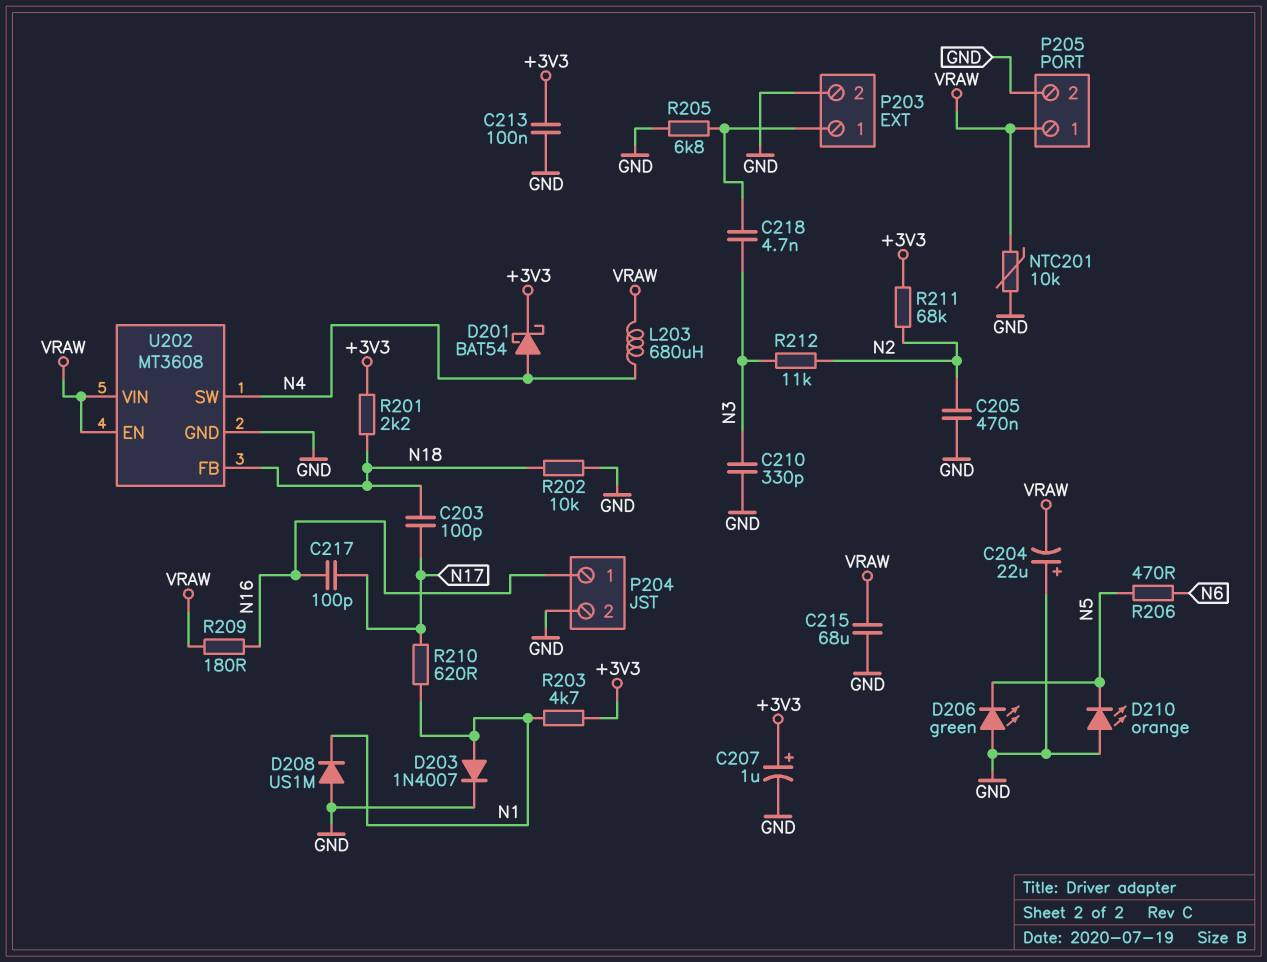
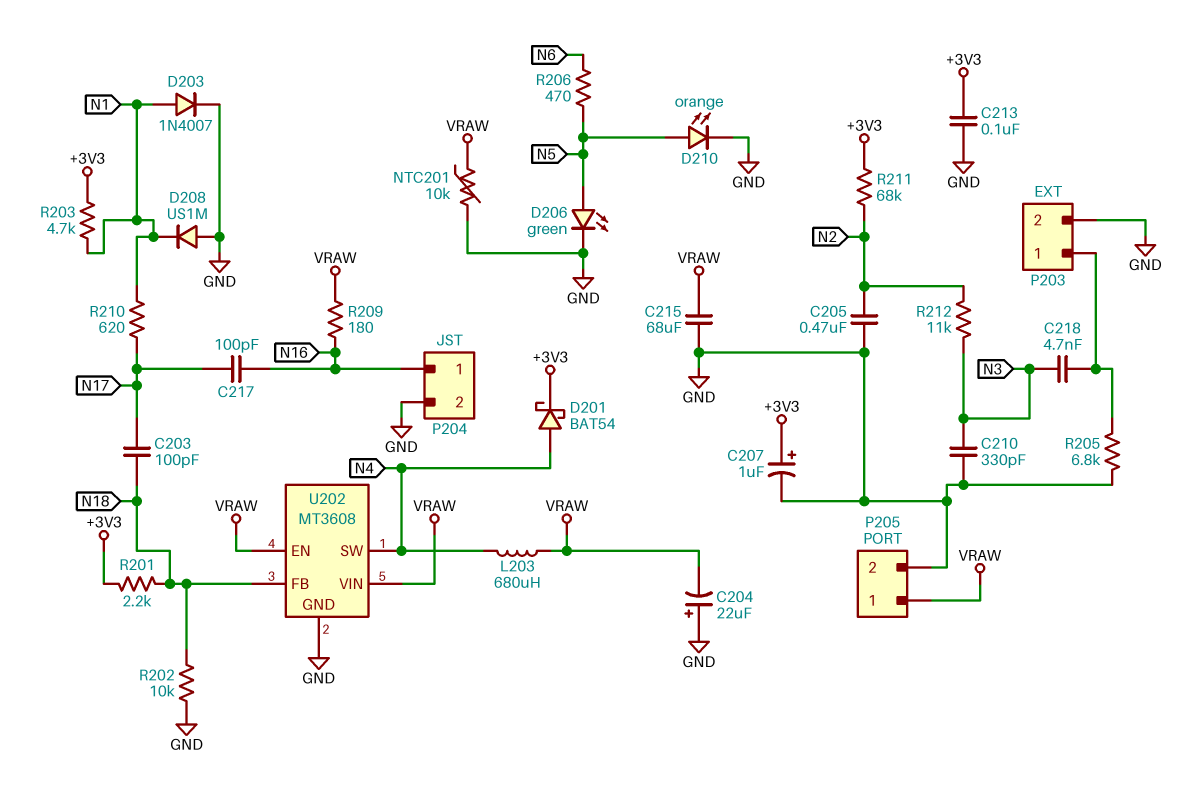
D206: LED green (A GND, K N5) -> LED green (A N5, K GND)
D210: LED orange (A GND, K N5) -> LED orange (A N5, K GND)

